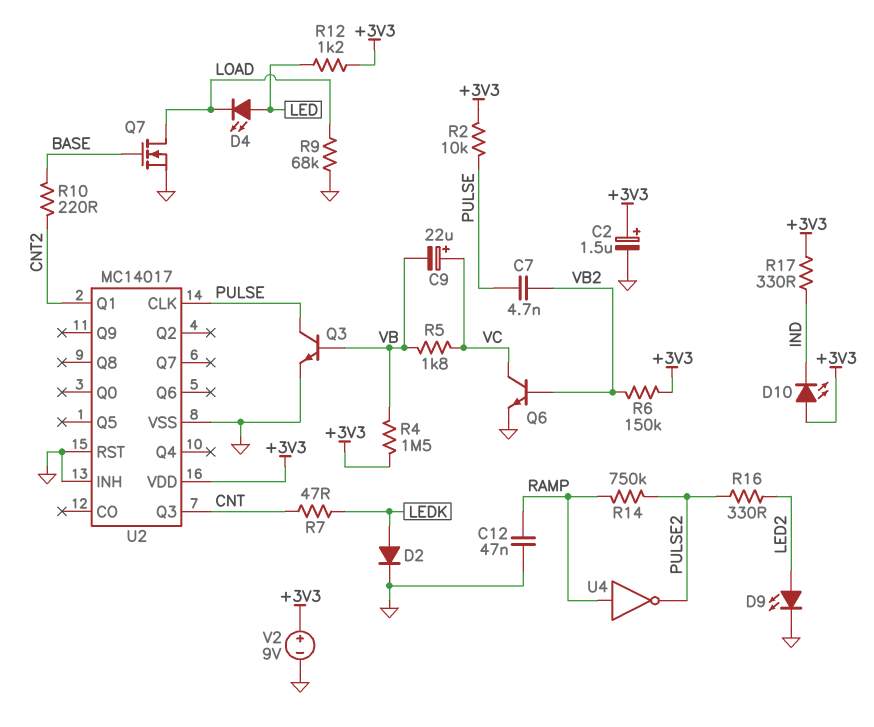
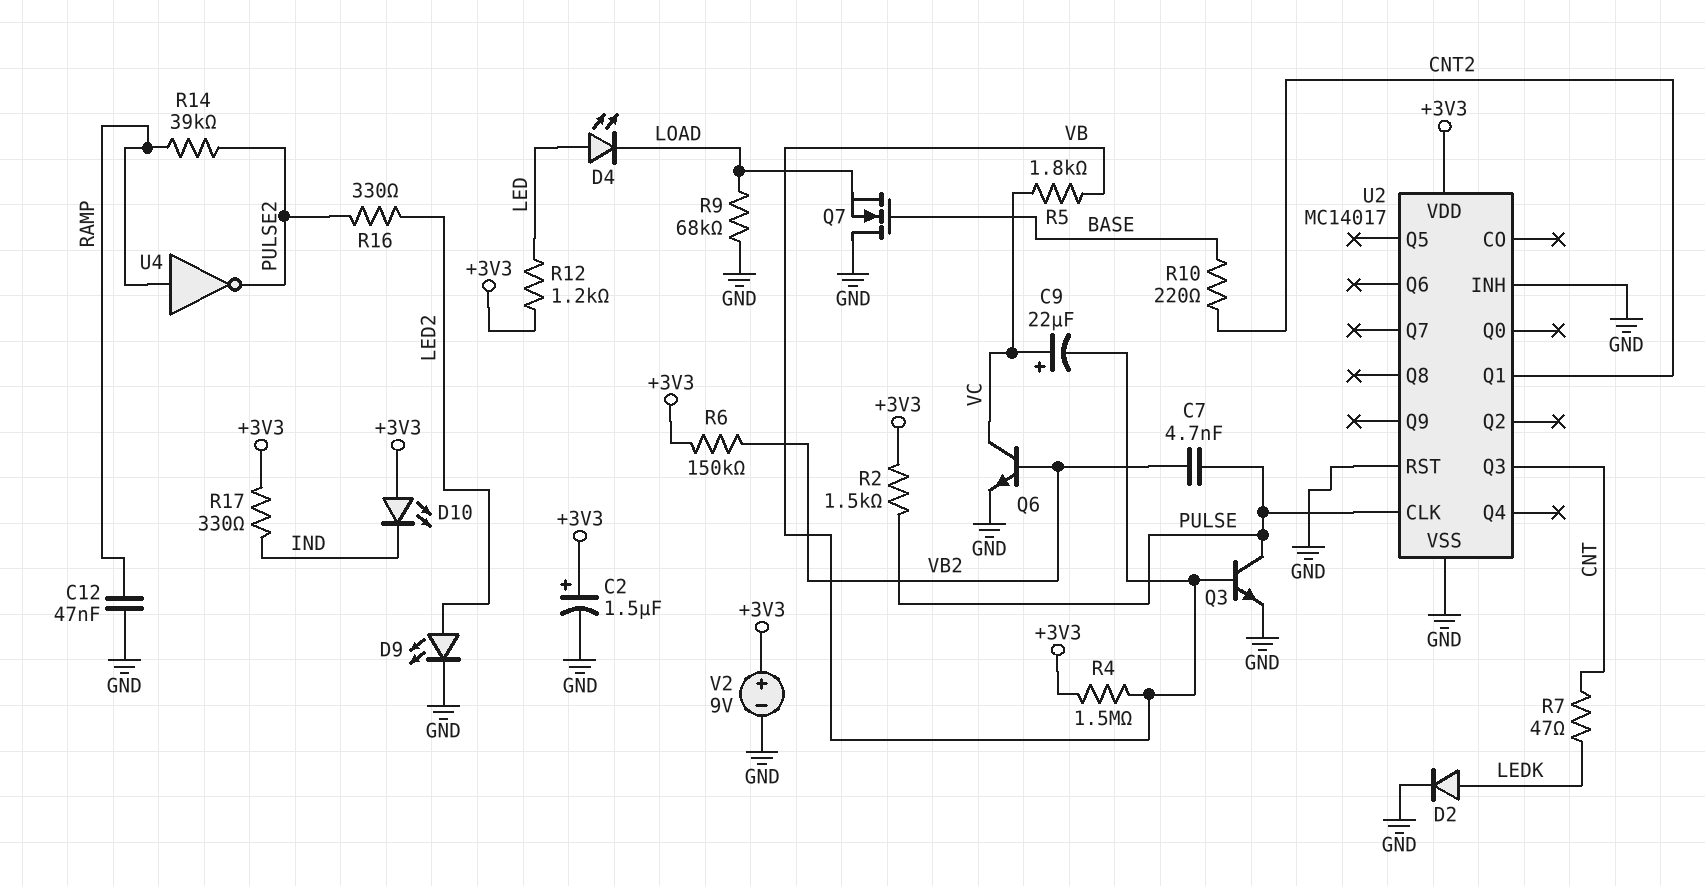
Q7: NMOS (G BASE, D LOAD, S GND) -> NMOS (G BASE, D GND, S LOAD)
R2: 10k (+3V3, PULSE) -> 1.5k (+3V3, PULSE)
R14: 750k (PULSE2, RAMP) -> 39k (PULSE2, RAMP)

